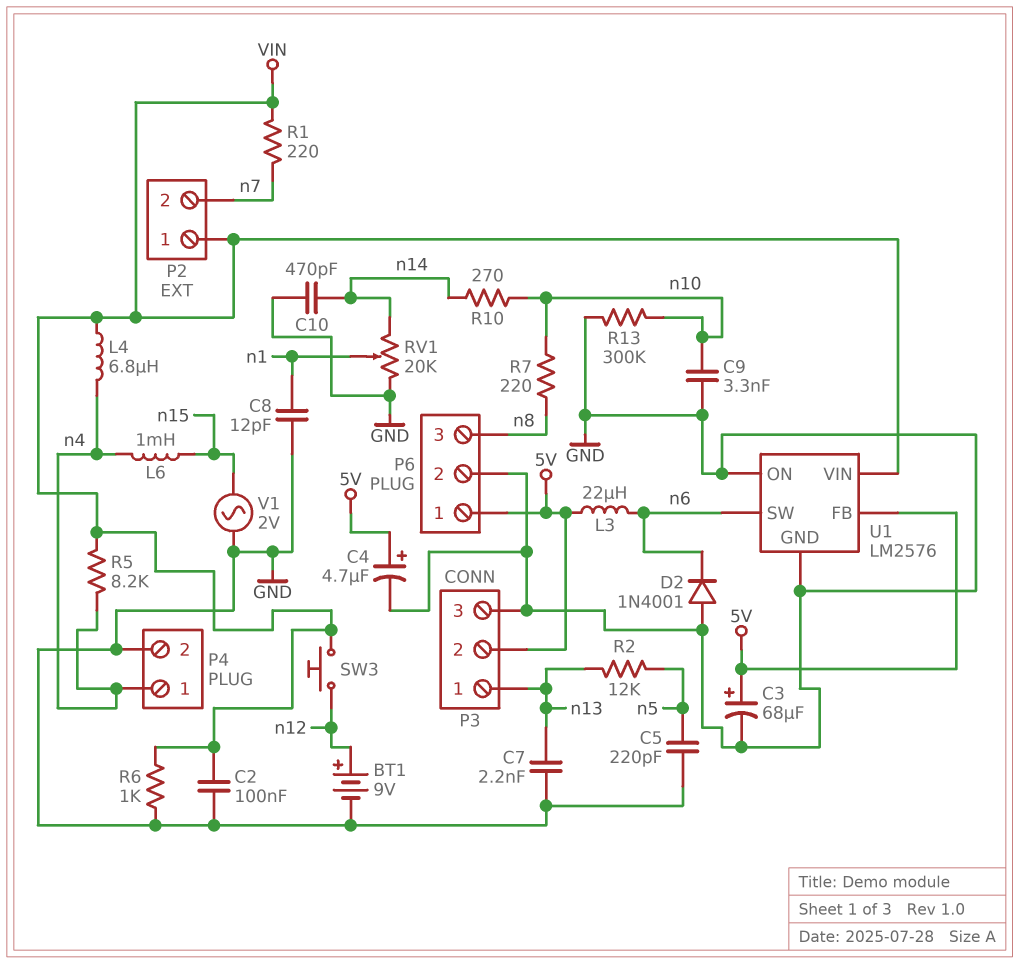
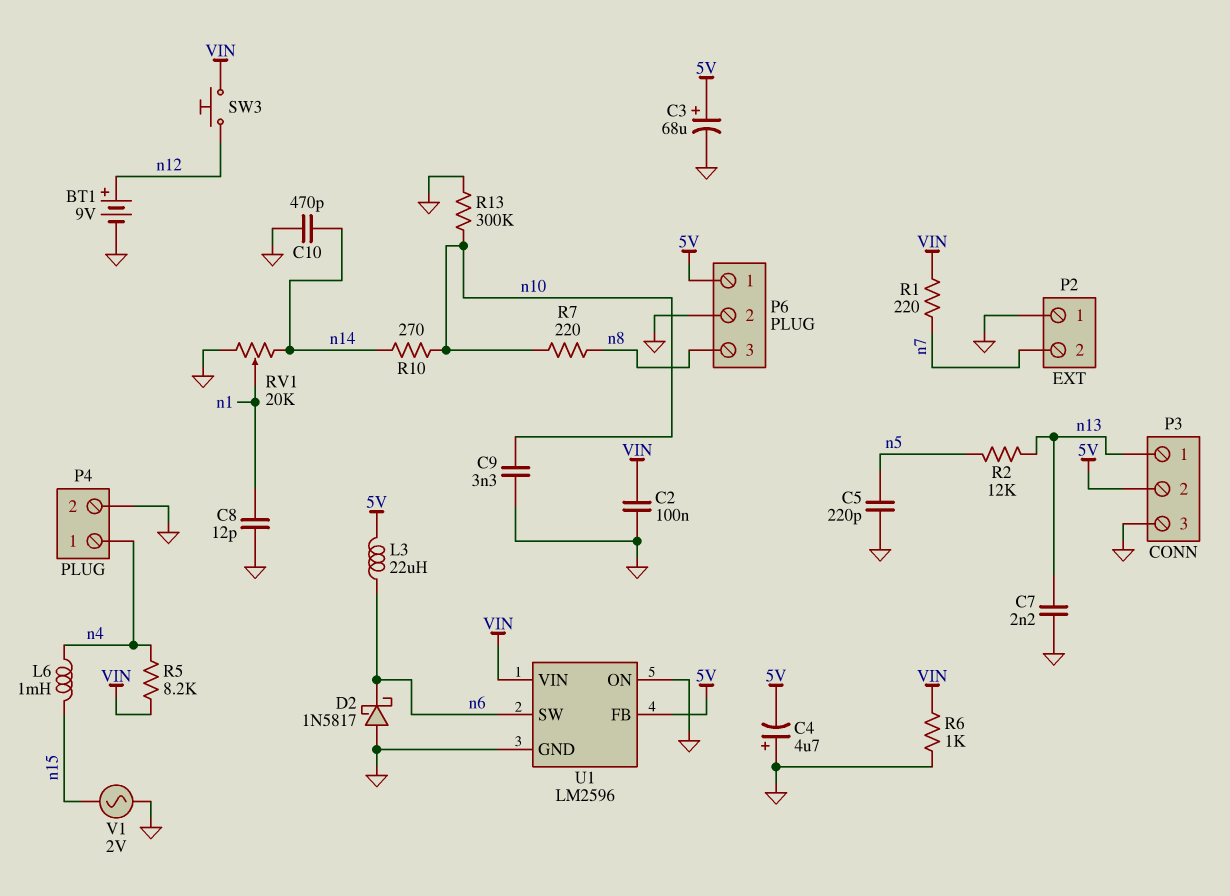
C4: 4.7uF (plus 5V, minus GND) -> 4.7uF (plus GND, minus 5V)
D2: diode 1N4001 (A GND, K n6) -> schottky 1N5817 (A GND, K n6)
L4: 6.8uH (VIN, n4) -> none
P2 pin 1: VIN -> GND
U1: LM2576 -> LM2596

